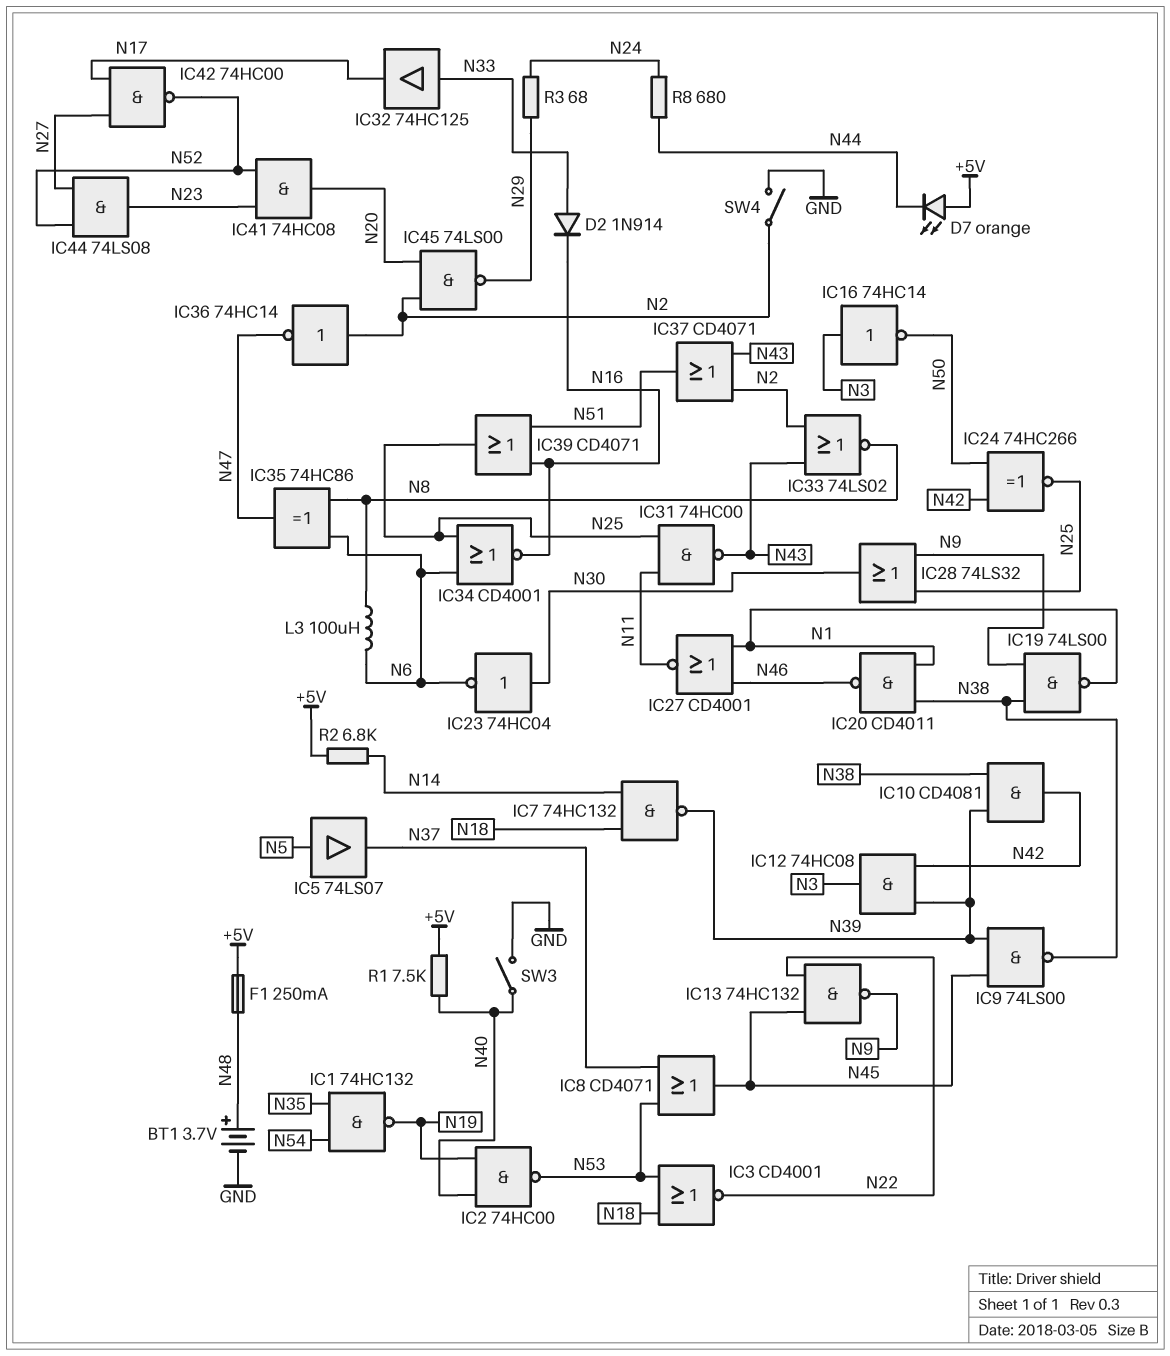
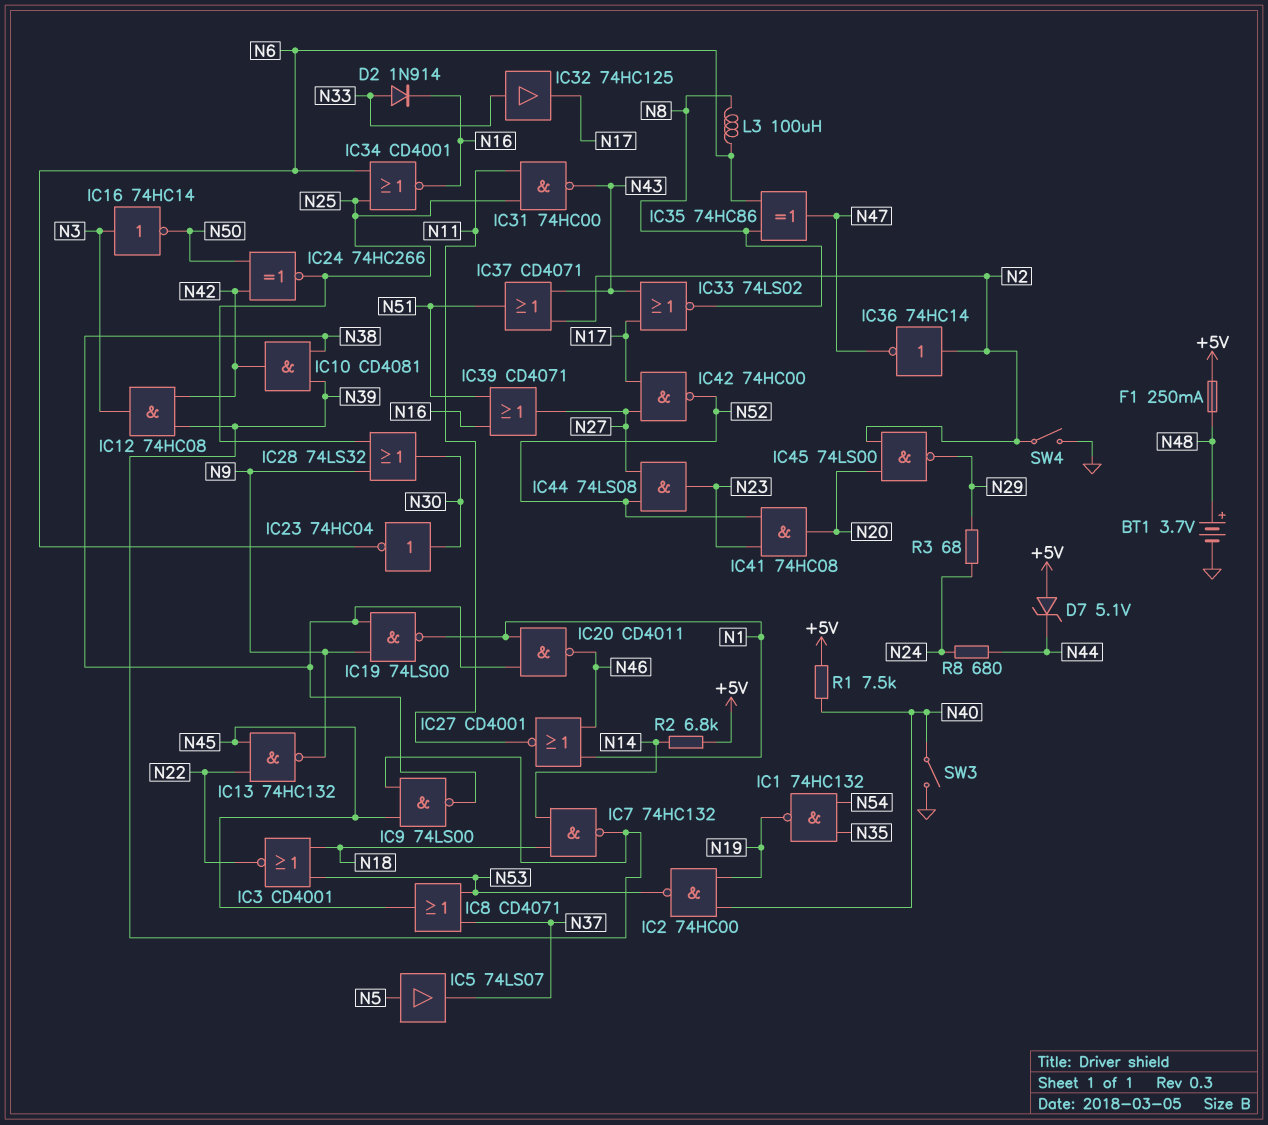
D7: LED orange (A +5V, K N44) -> zener 5.1V (A +5V, K N44)
IC33: NOR 74LS02 (in N2, in N43, out N8) -> NOR 74LS02 (in N17, in N43, out N8)
IC39: OR CD4071 (in N16, in N51, out N25) -> OR CD4071 (in N16, in N51, out N27)

